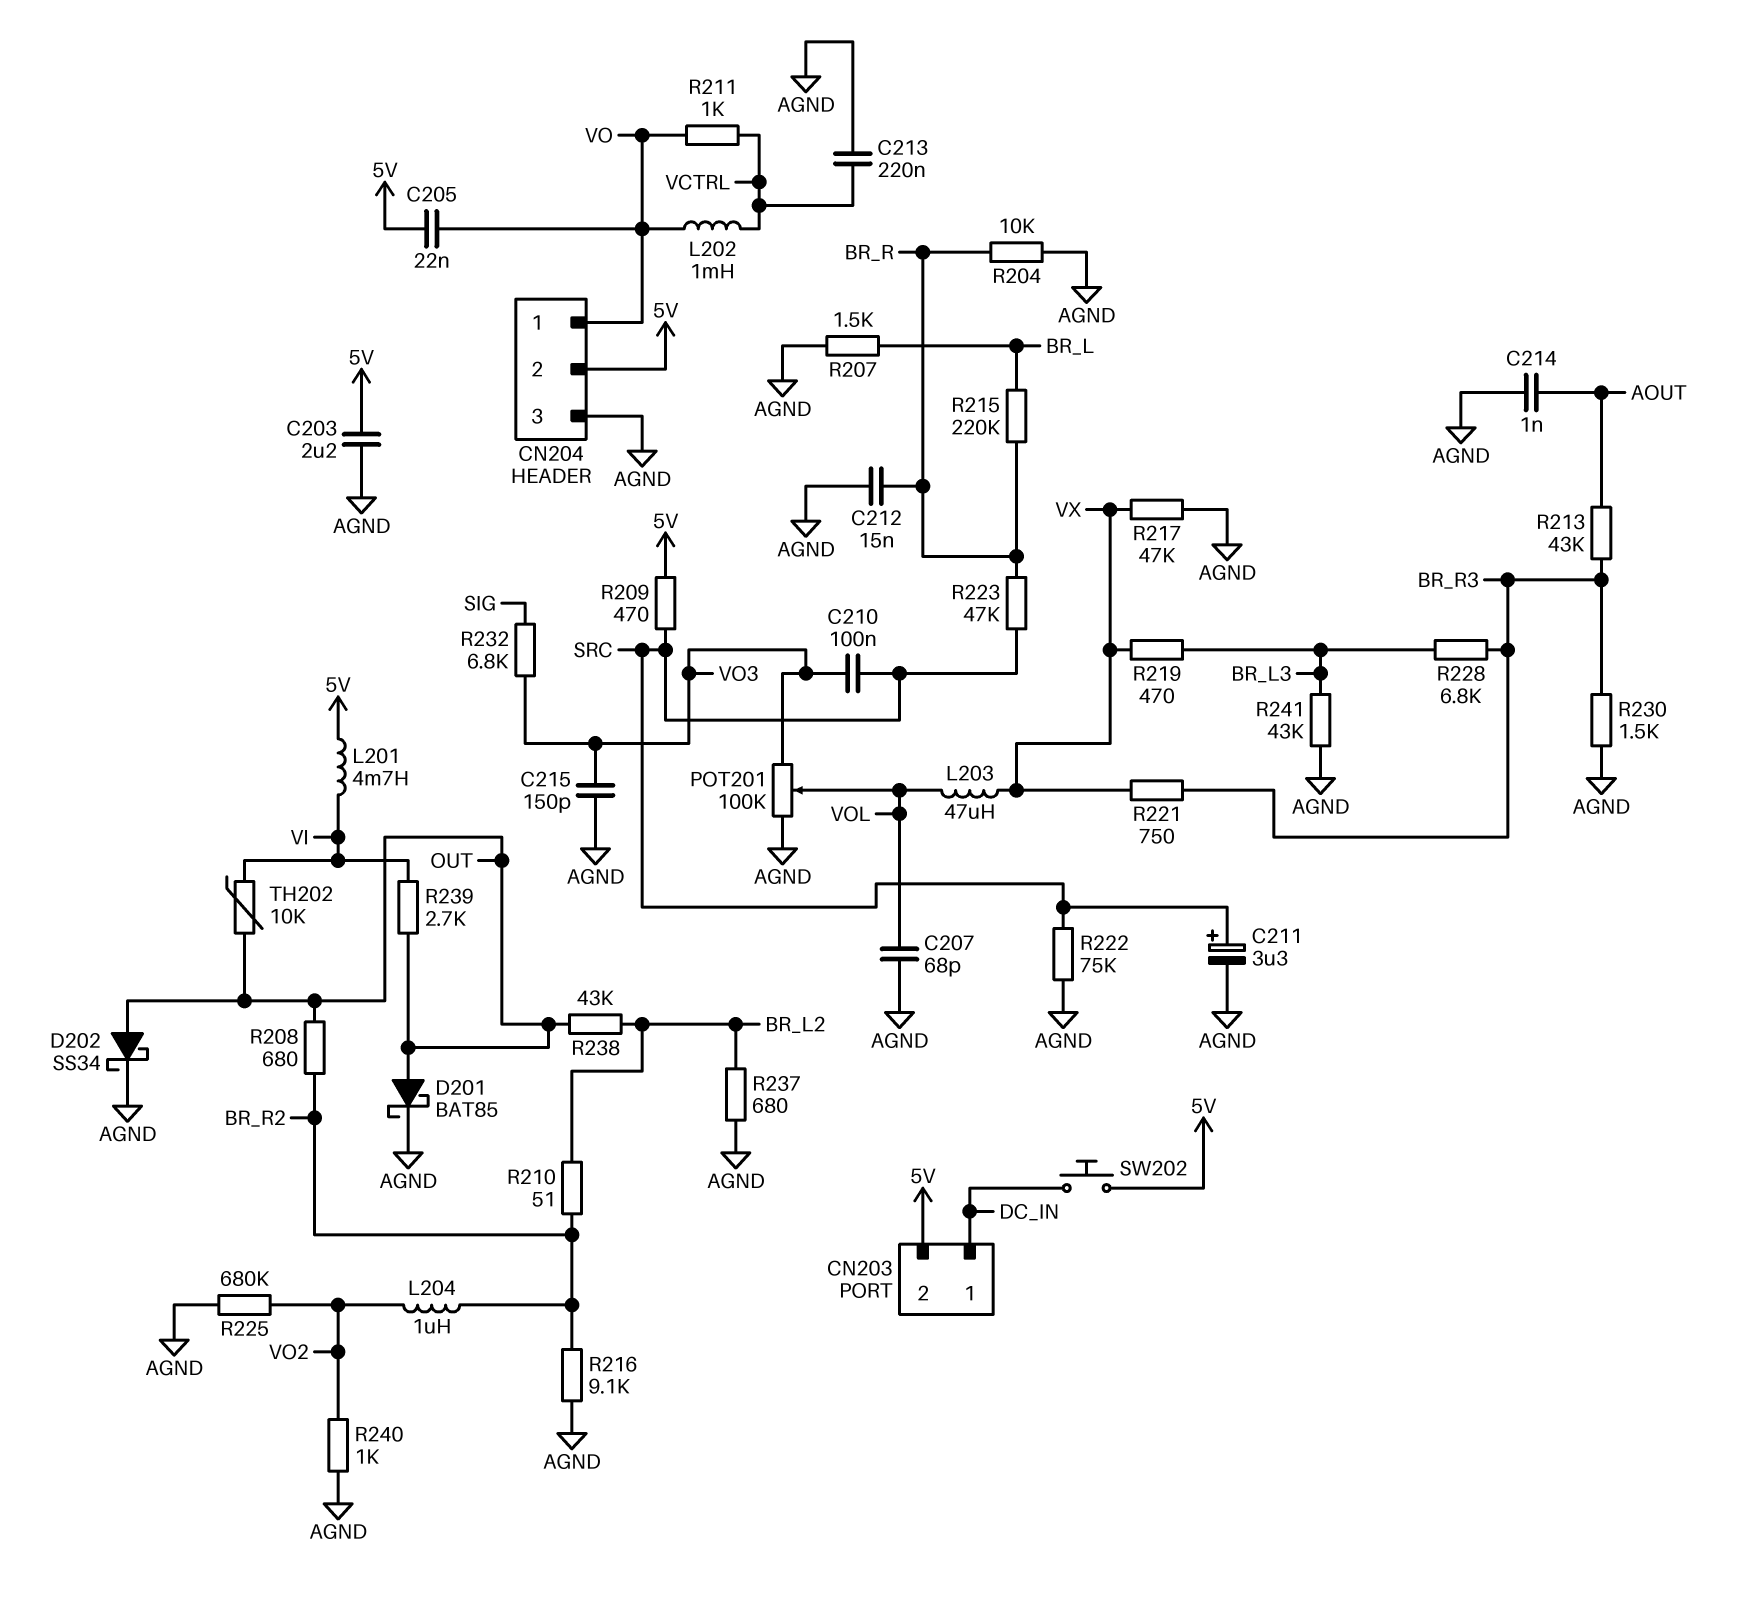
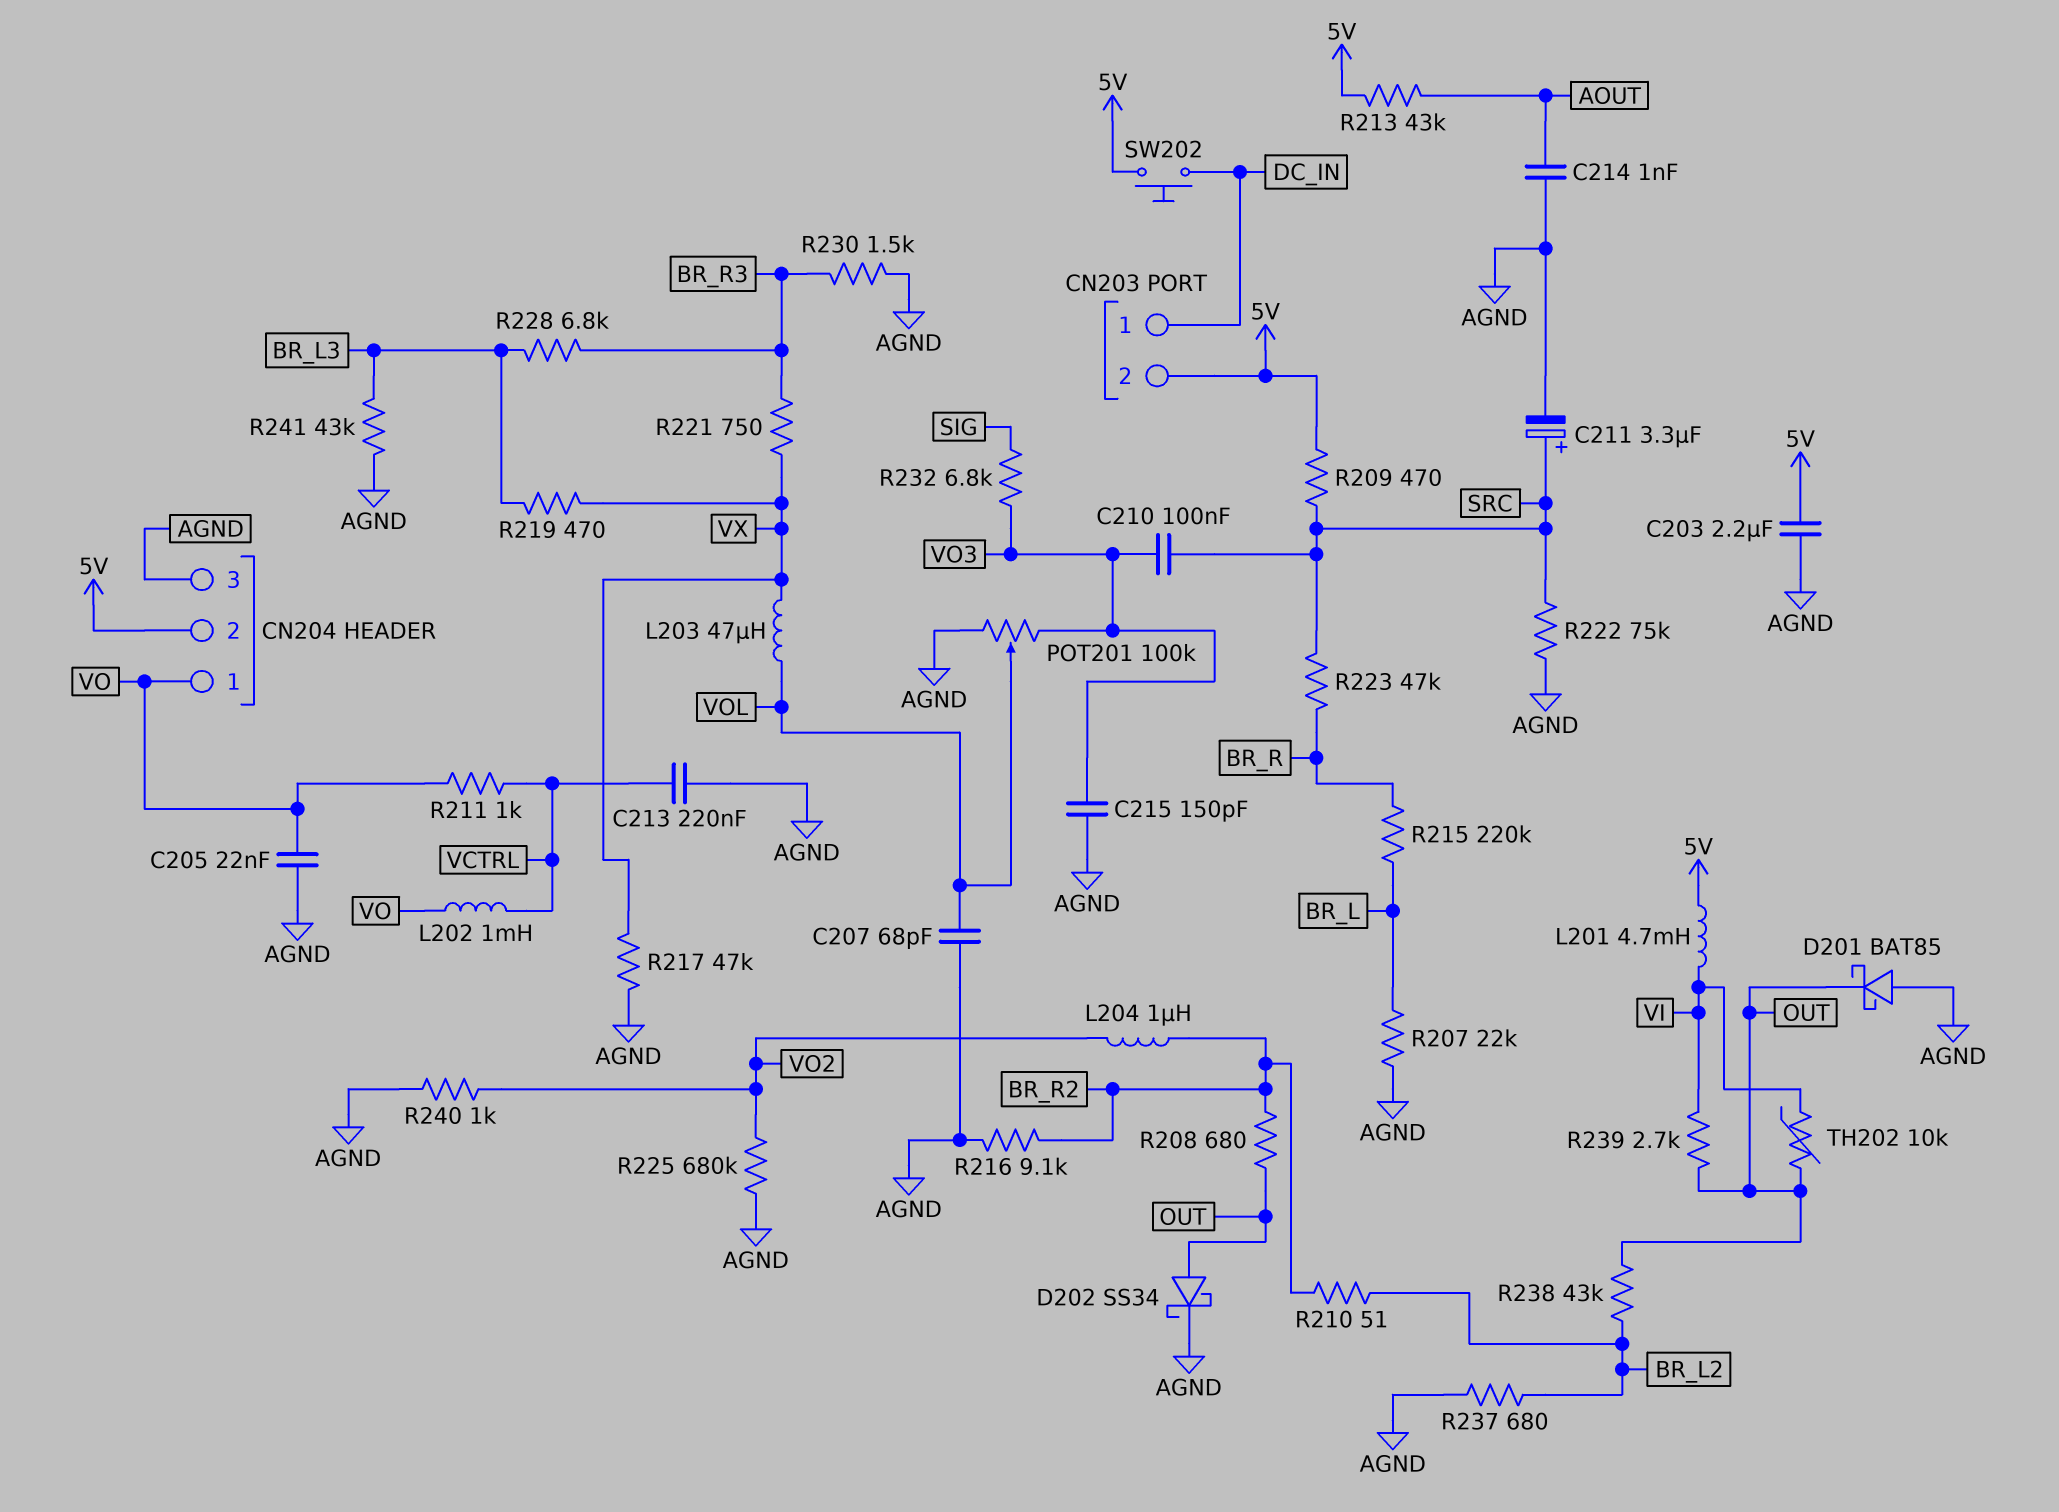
C205: 22nF (5V, VO) -> 22nF (AGND, VO)
C212: 15nF (AGND, BR_R) -> none
D201: schottky BAT85 (A OUT, K AGND) -> schottky BAT85 (A AGND, K OUT)
R204: 10k (AGND, BR_R) -> none
R207: 1.5k (AGND, BR_L) -> 22k (AGND, BR_L)
R213: 43k (AOUT, BR_R3) -> 43k (5V, AOUT)

